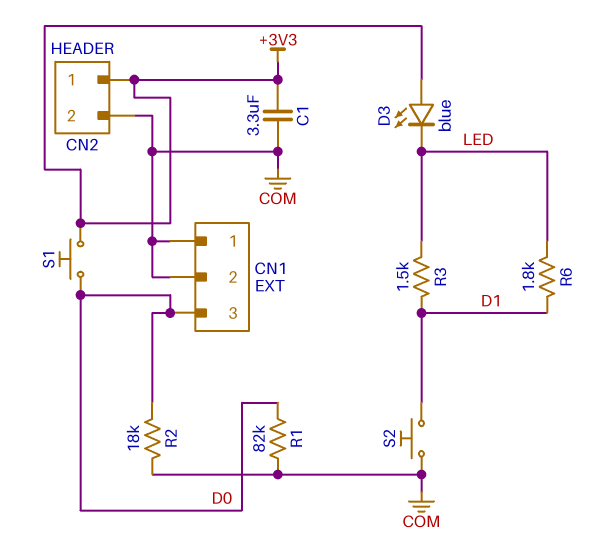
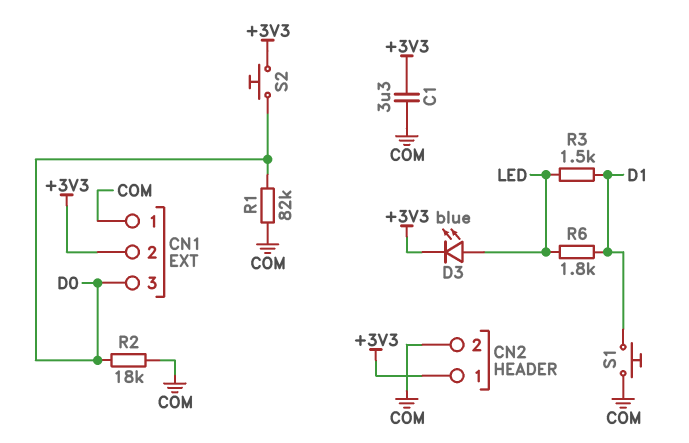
CN1 pin 2: COM -> +3V3
D3: LED blue (A +3V3, K LED) -> LED blue (A LED, K +3V3)
S1: button (+3V3, D0) -> button (COM, D1)
S2: button (COM, D1) -> button (+3V3, D0)

